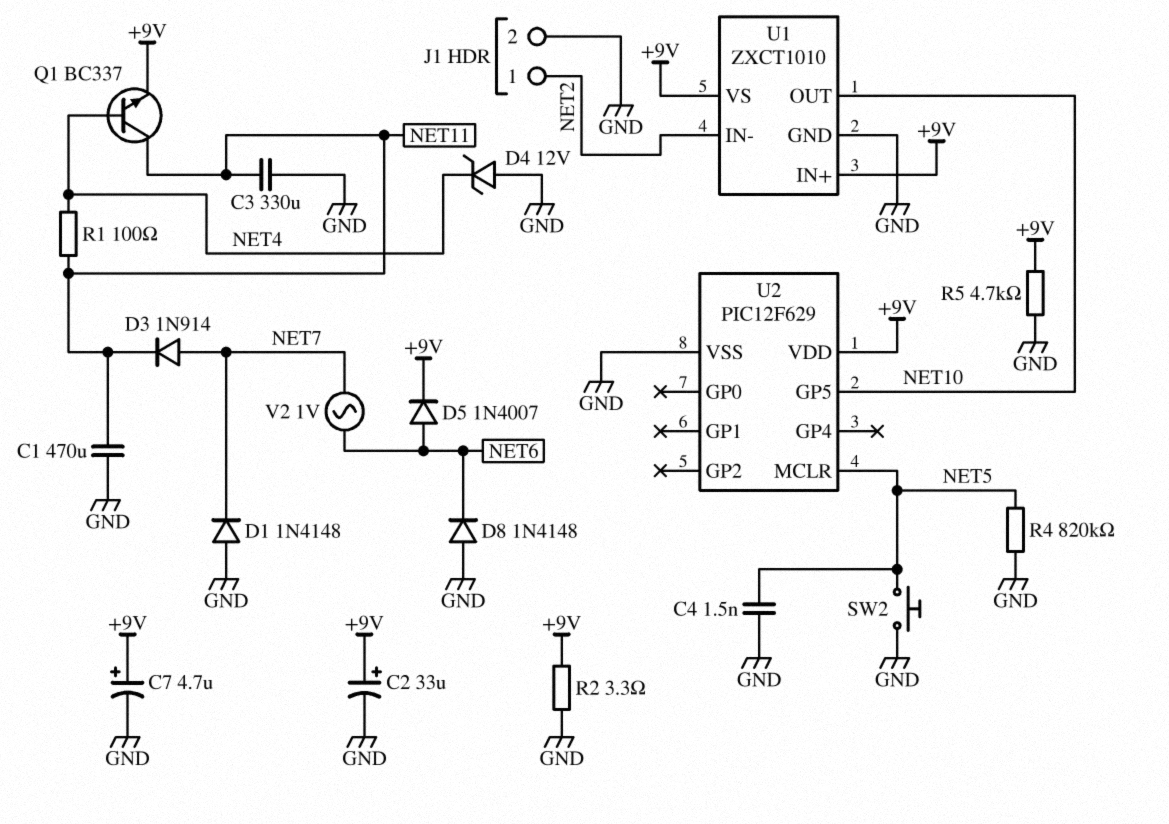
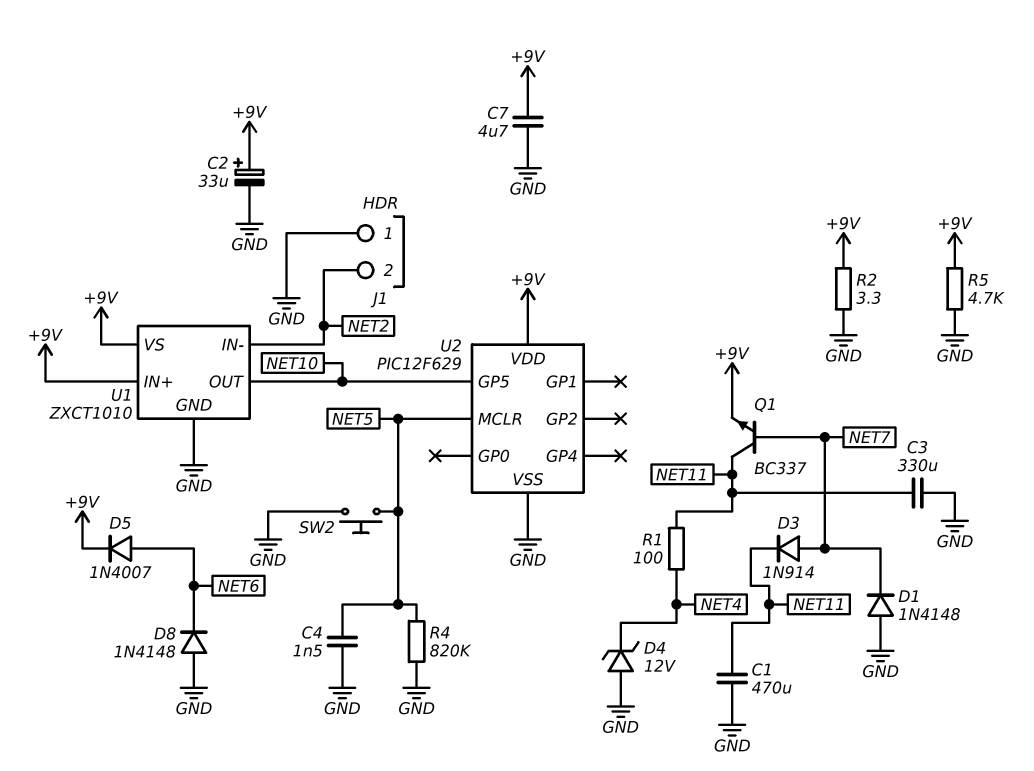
C7: 4.7uF (plus +9V, minus GND) -> 4.7uF (+9V, GND)
J1 pin 1: NET2 -> GND
J1 pin 2: GND -> NET2
Q1: NPN BC337 (B NET4, C NET11, E +9V) -> NPN BC337 (B NET7, C NET11, E +9V)
V2: AC 1V (NET6, NET7) -> none

